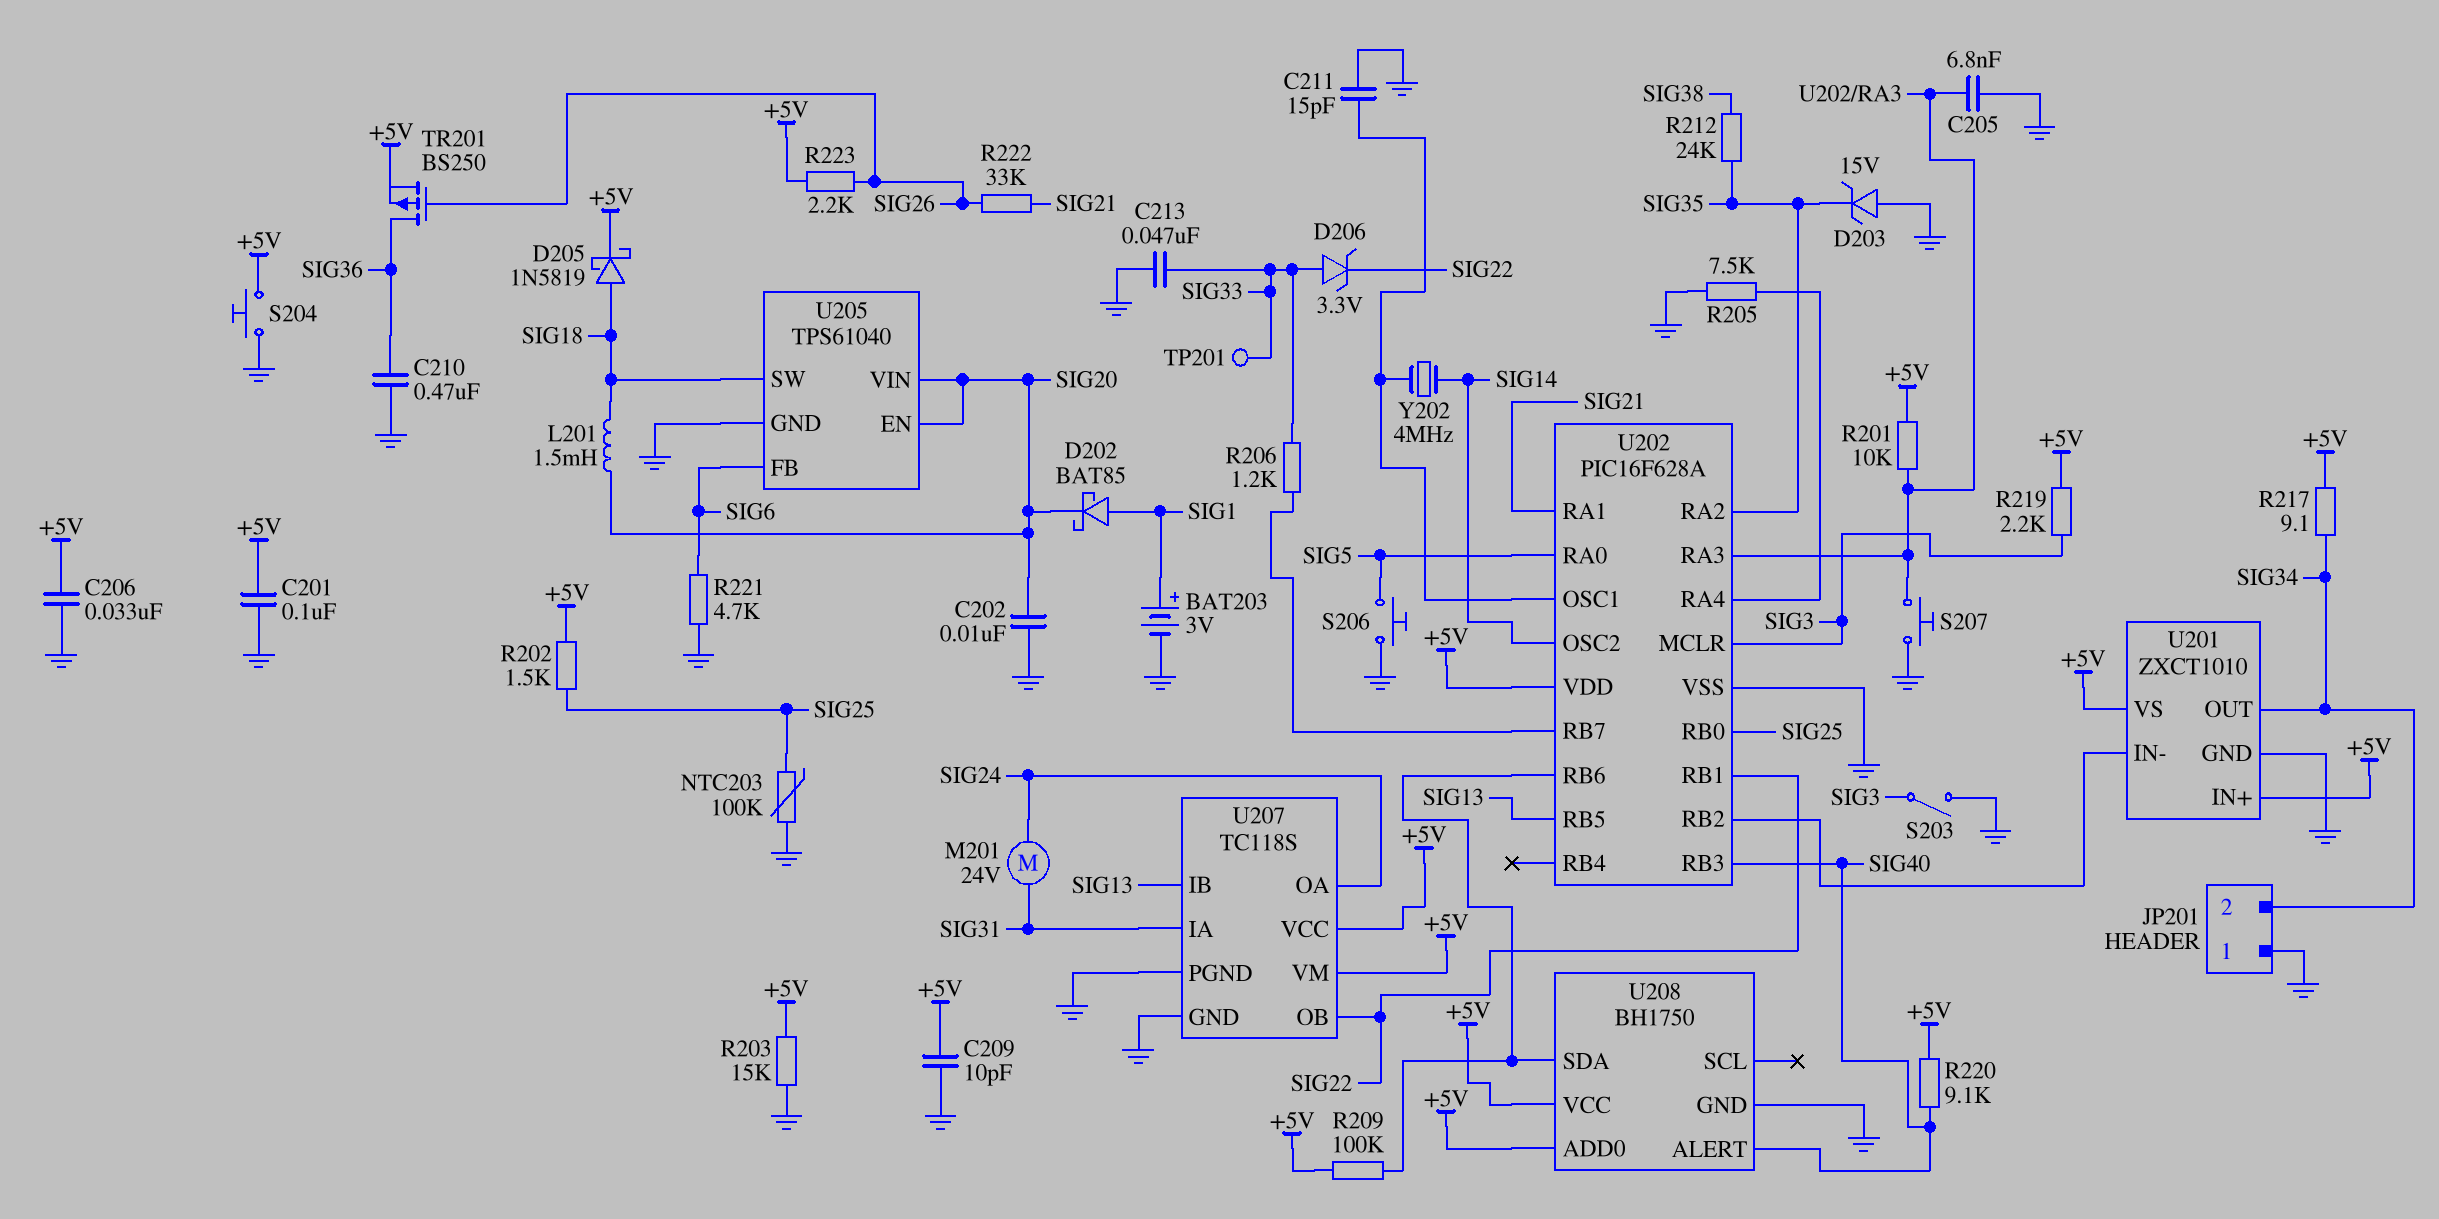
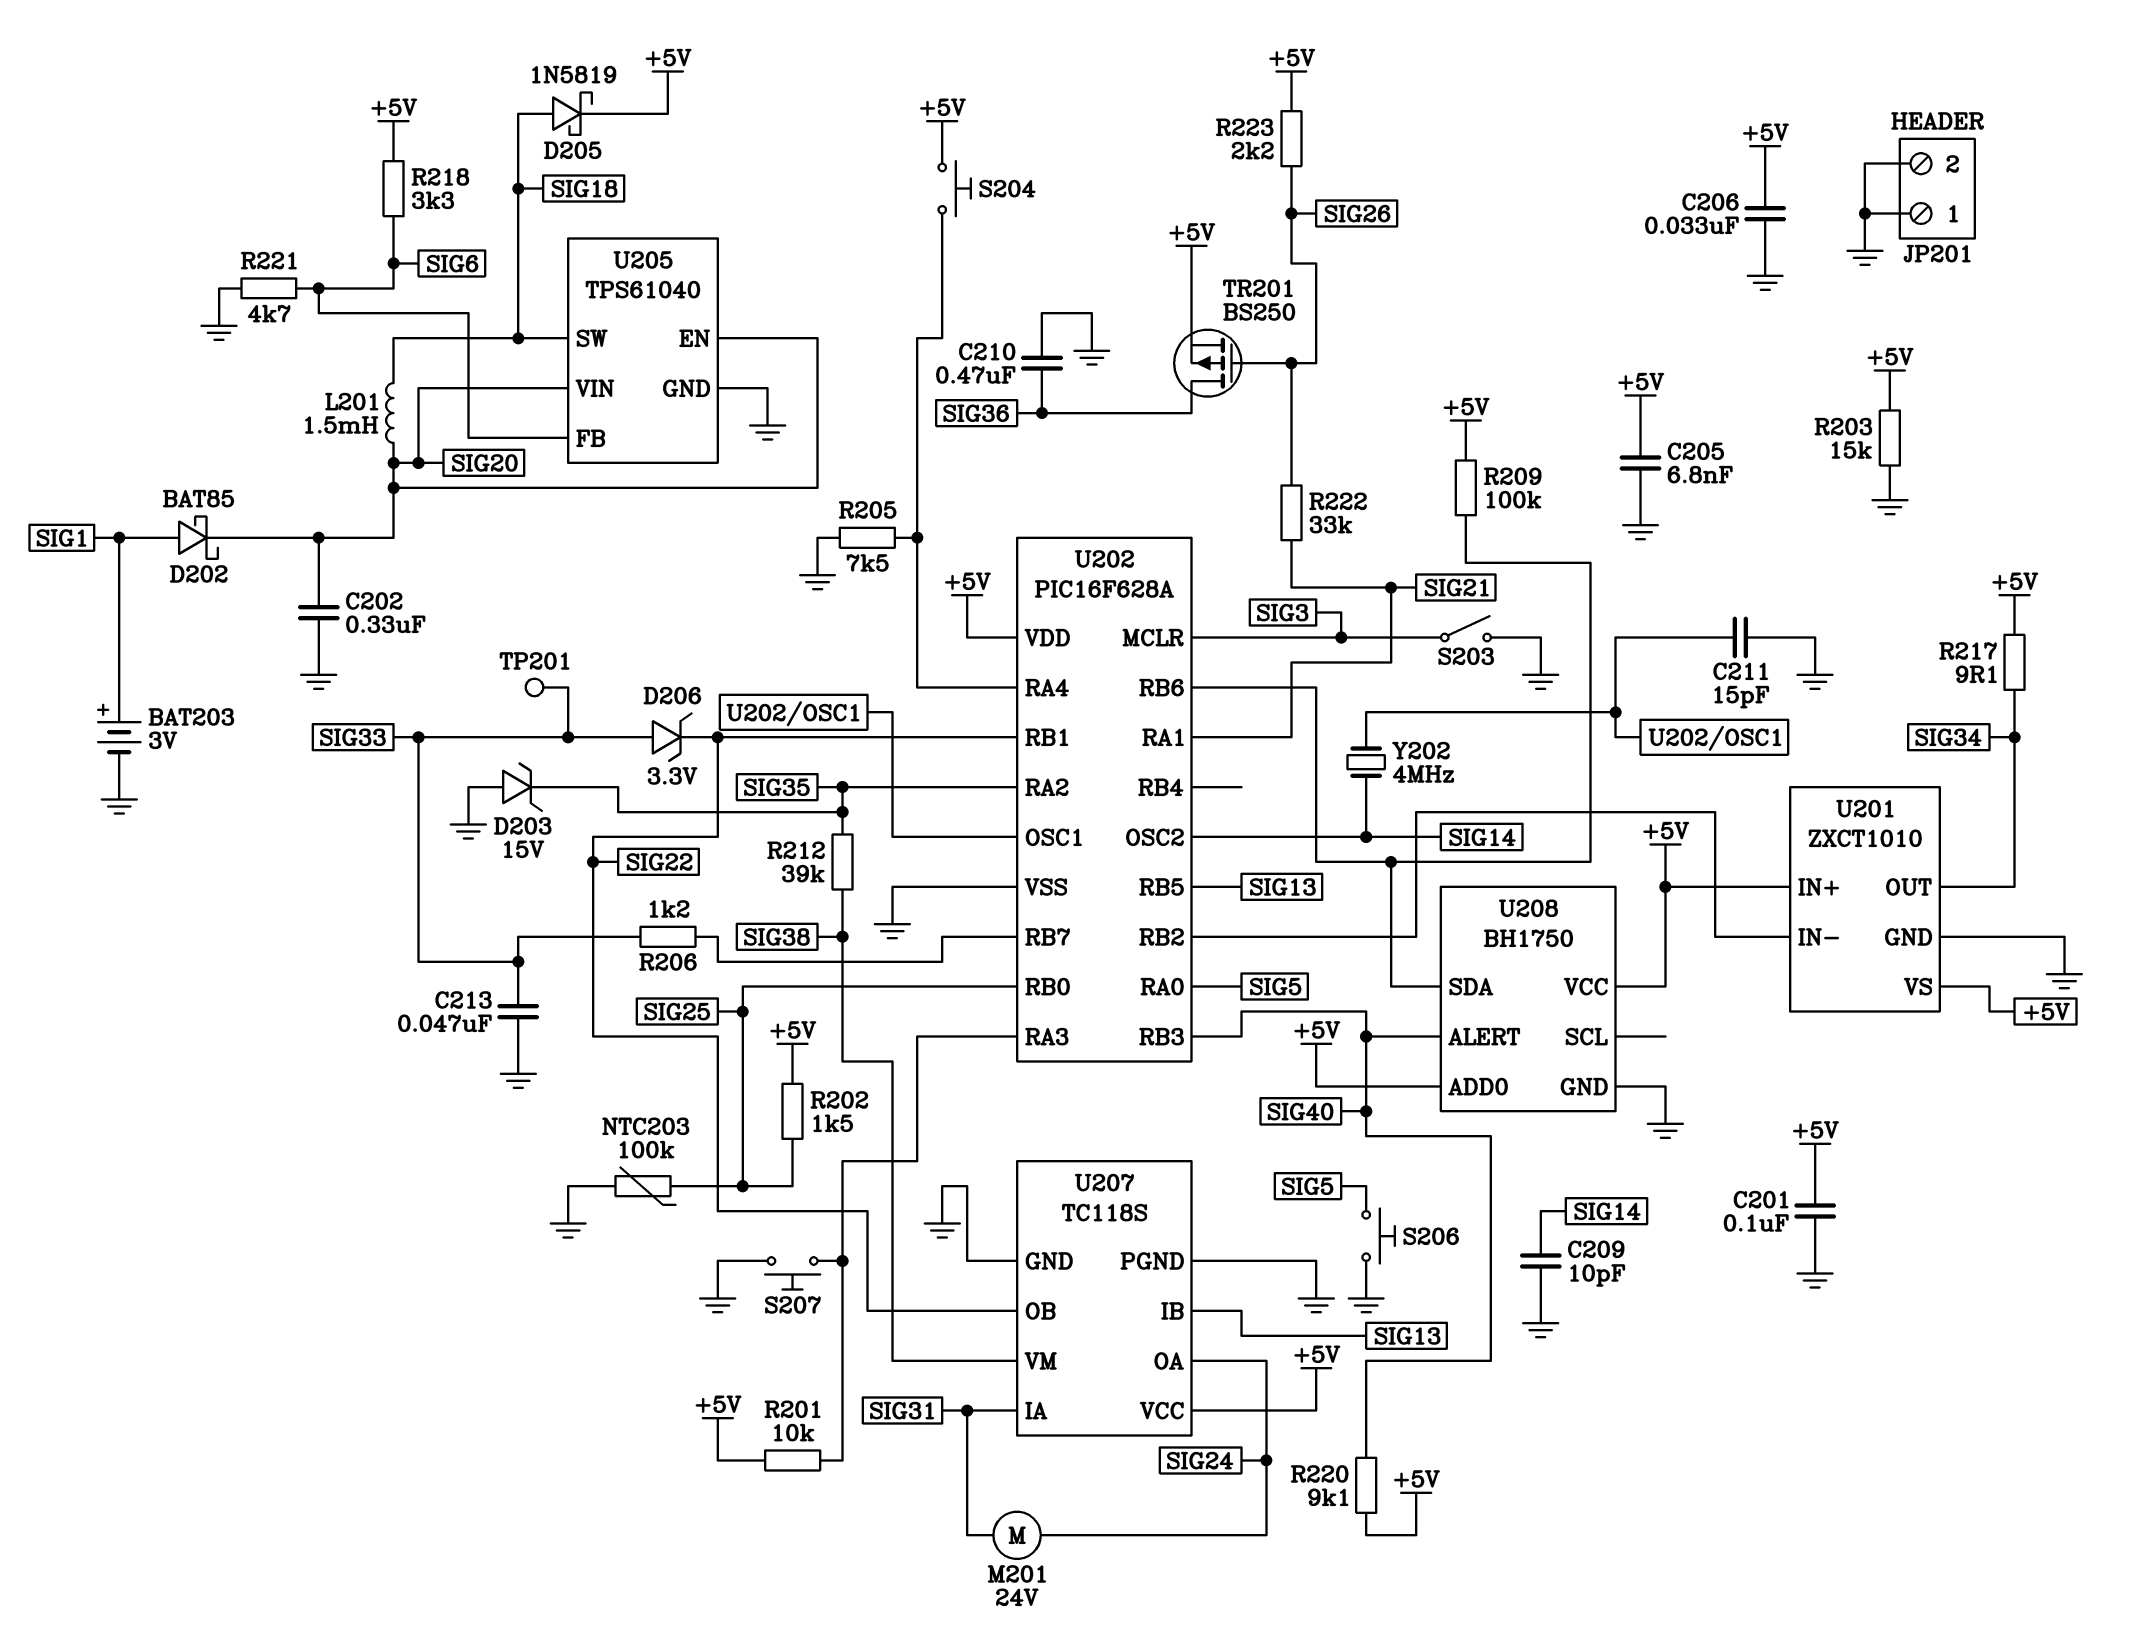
C202: 10nF (GND, SIG20) -> 330nF (GND, SIG20)
C205: 6.8nF (GND, U202/RA3) -> 6.8nF (+5V, GND)
C209: 10pF (+5V, GND) -> 10pF (GND, SIG14)
JP201 pin 2: SIG34 -> GND
R212: 24k (SIG35, SIG38) -> 39k (SIG35, SIG38)
R218: none -> 3.3k (+5V, SIG6)
R219: 2.2k (+5V, SIG3) -> none
S204: button (+5V, GND) -> button (+5V, U202/RA4)
U207 pin VM: +5V -> SIG38

